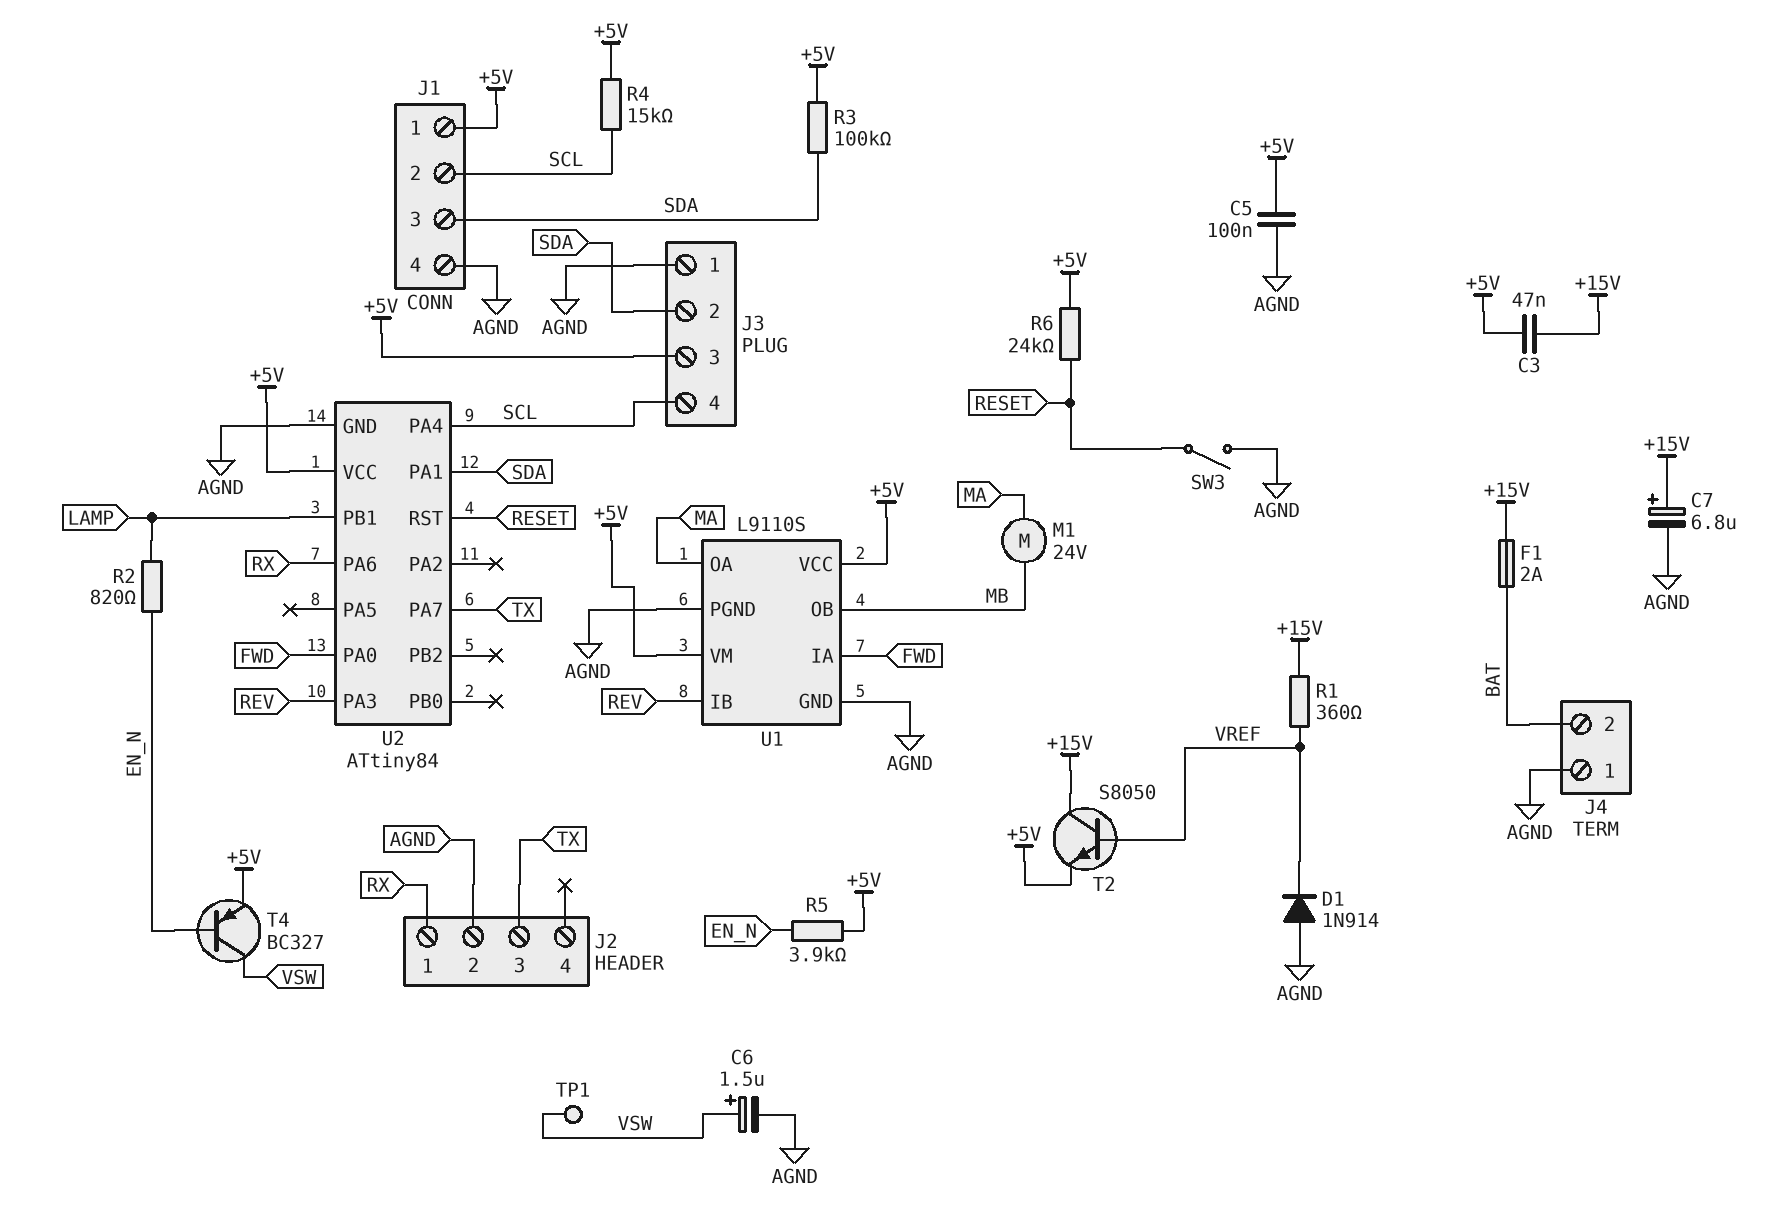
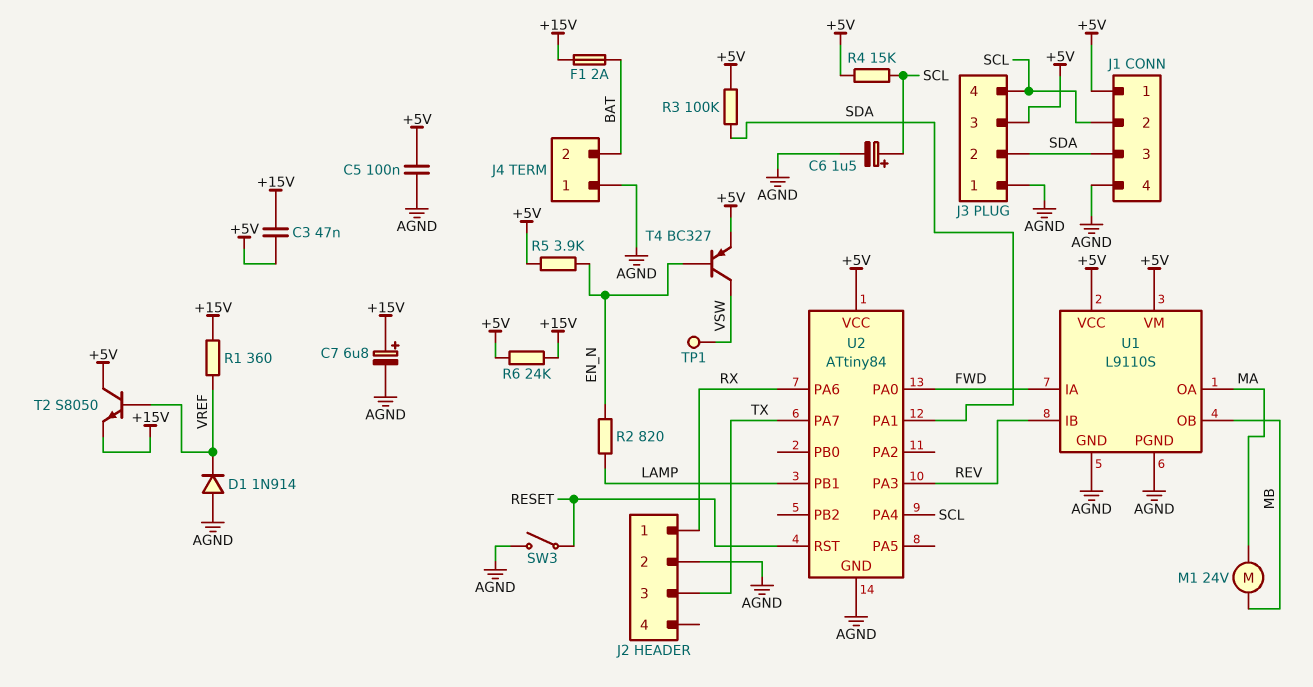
C6: 1.5uF (plus VSW, minus AGND) -> 1.5uF (plus SCL, minus AGND)
R6: 24k (+5V, RESET) -> 24k (+5V, +15V)
T2: NPN S8050 (B VREF, C +15V, E +5V) -> NPN S8050 (B VREF, C +5V, E +15V)

